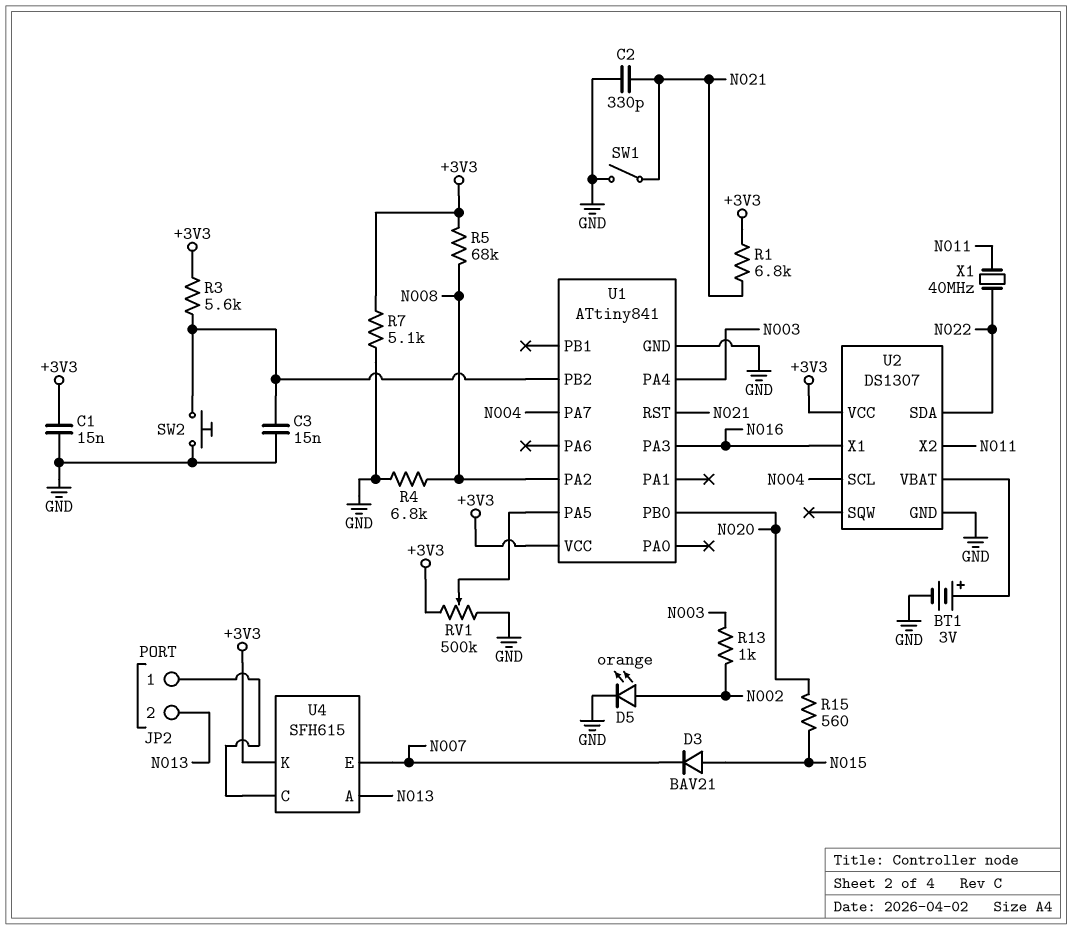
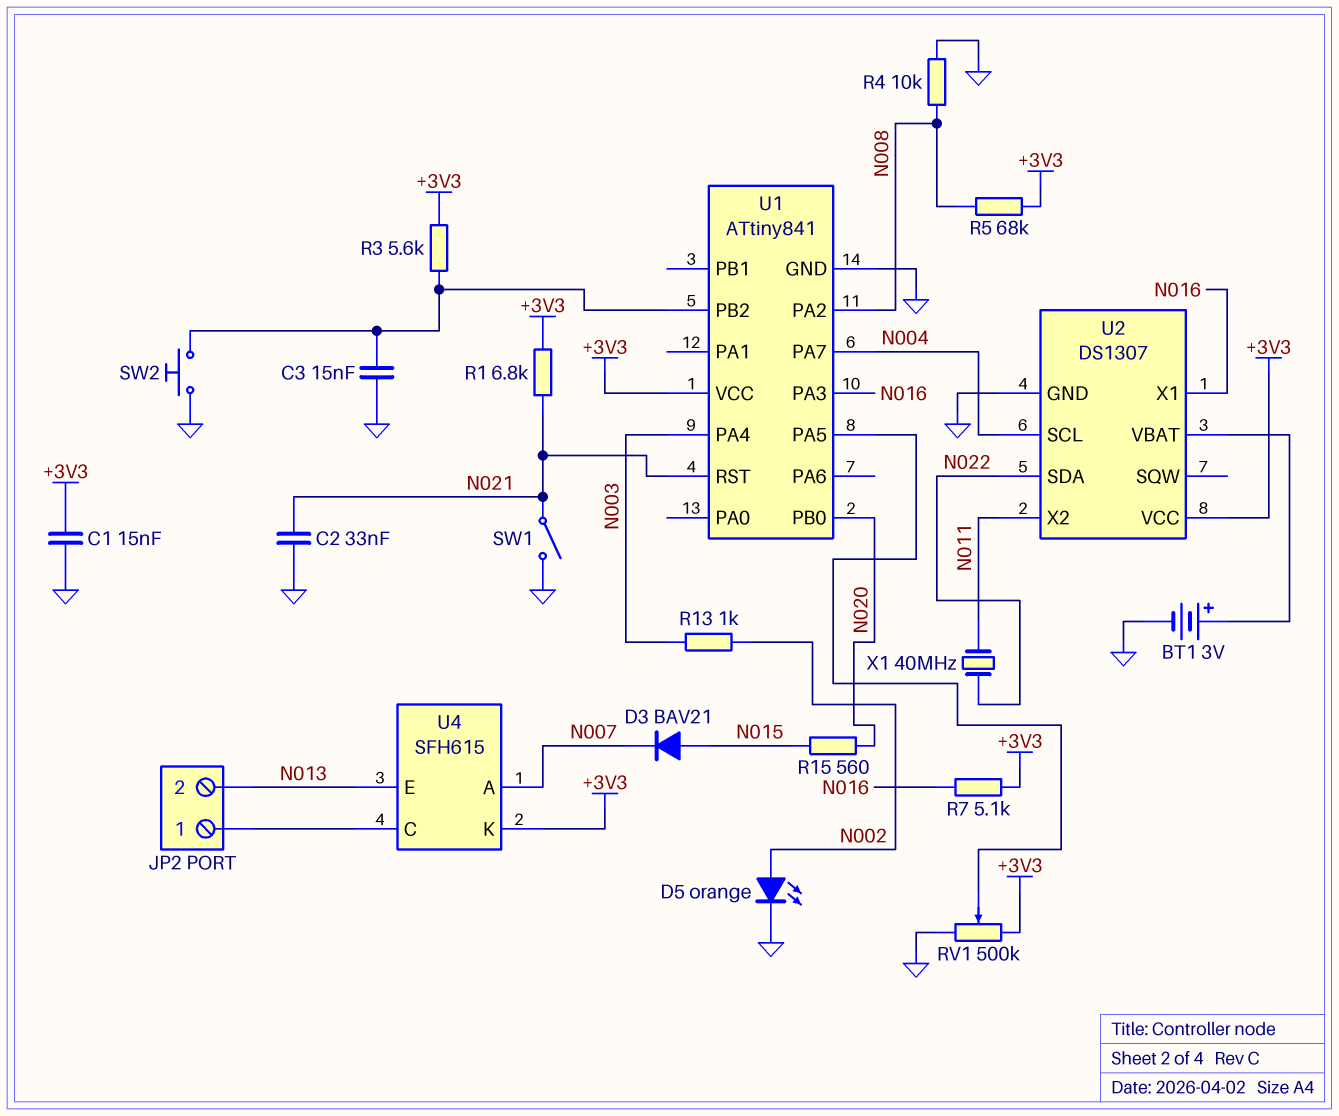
C2: 330pF (GND, N021) -> 33nF (GND, N021)
R4: 6.8k (GND, N008) -> 10k (GND, N008)
R7: 5.1k (+3V3, GND) -> 5.1k (+3V3, N016)
U4 pin A: N013 -> N007
U4 pin E: N007 -> N013

